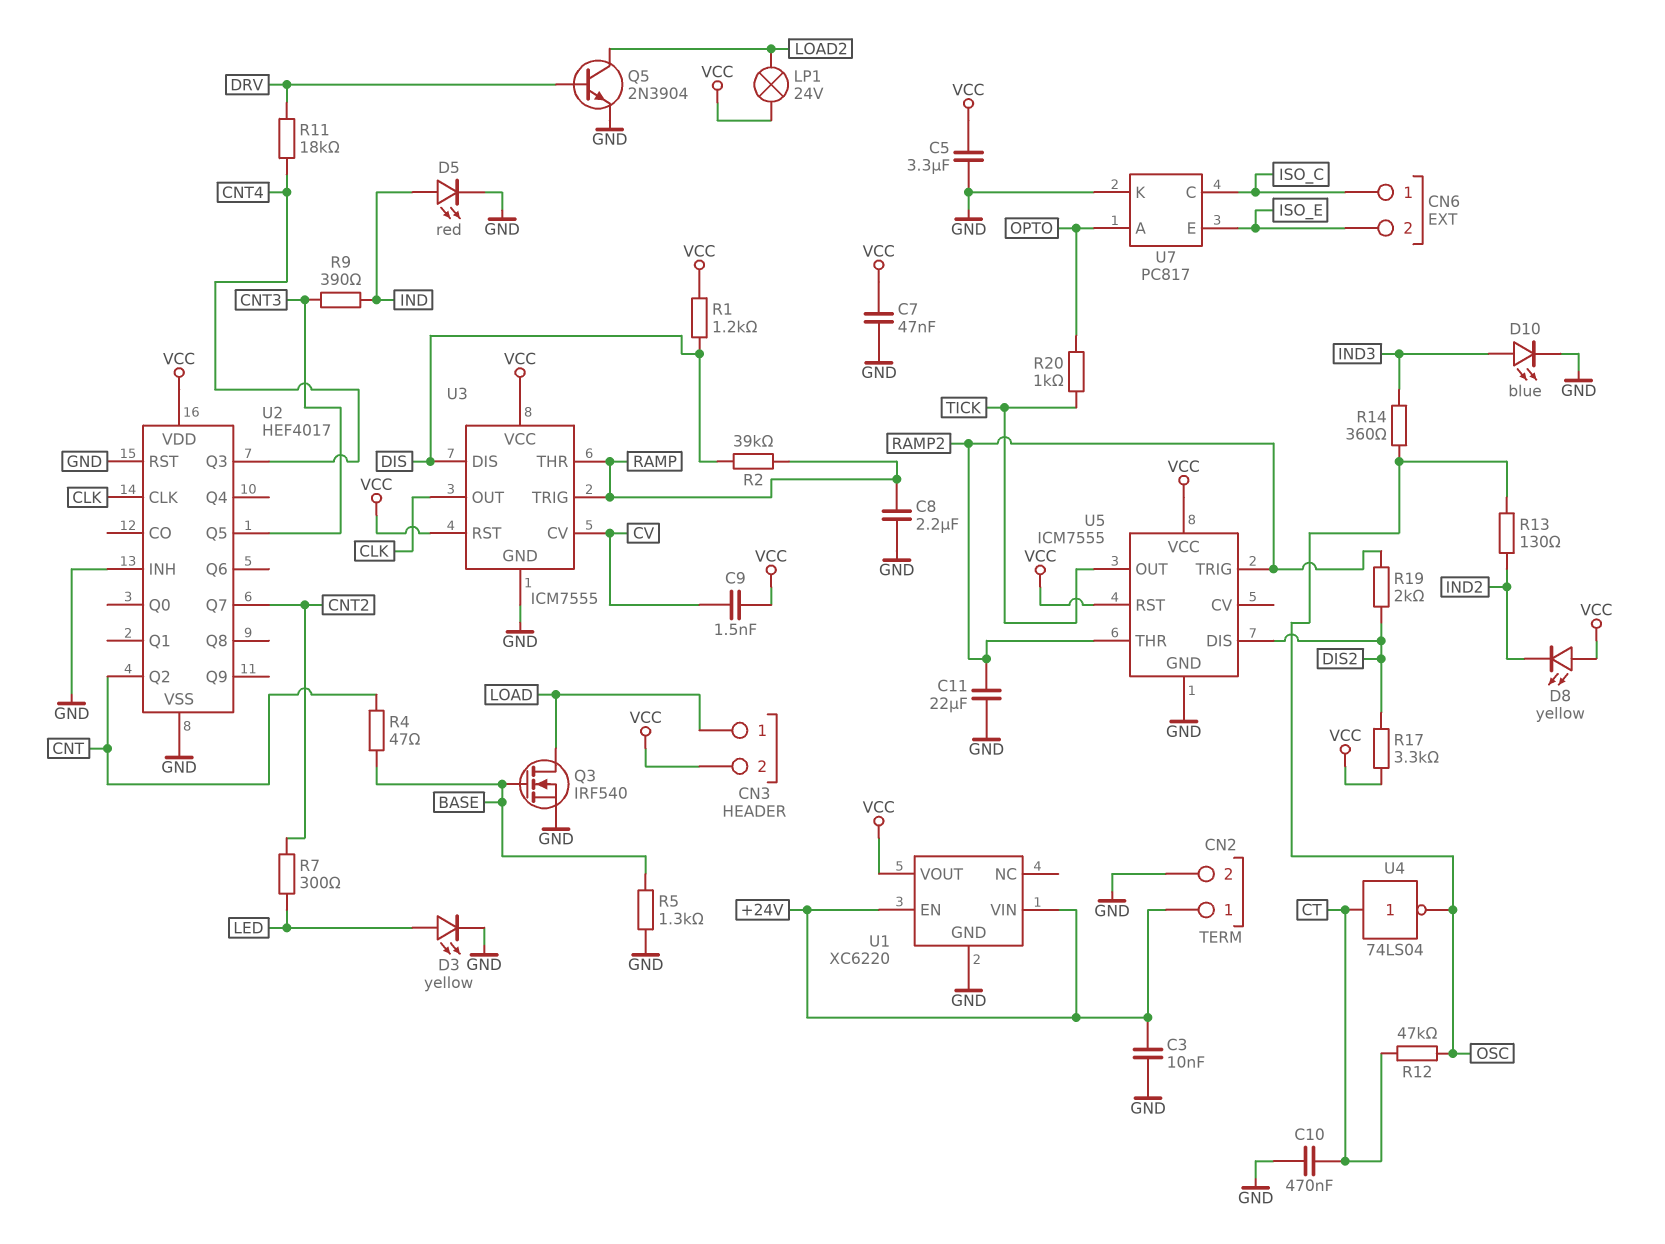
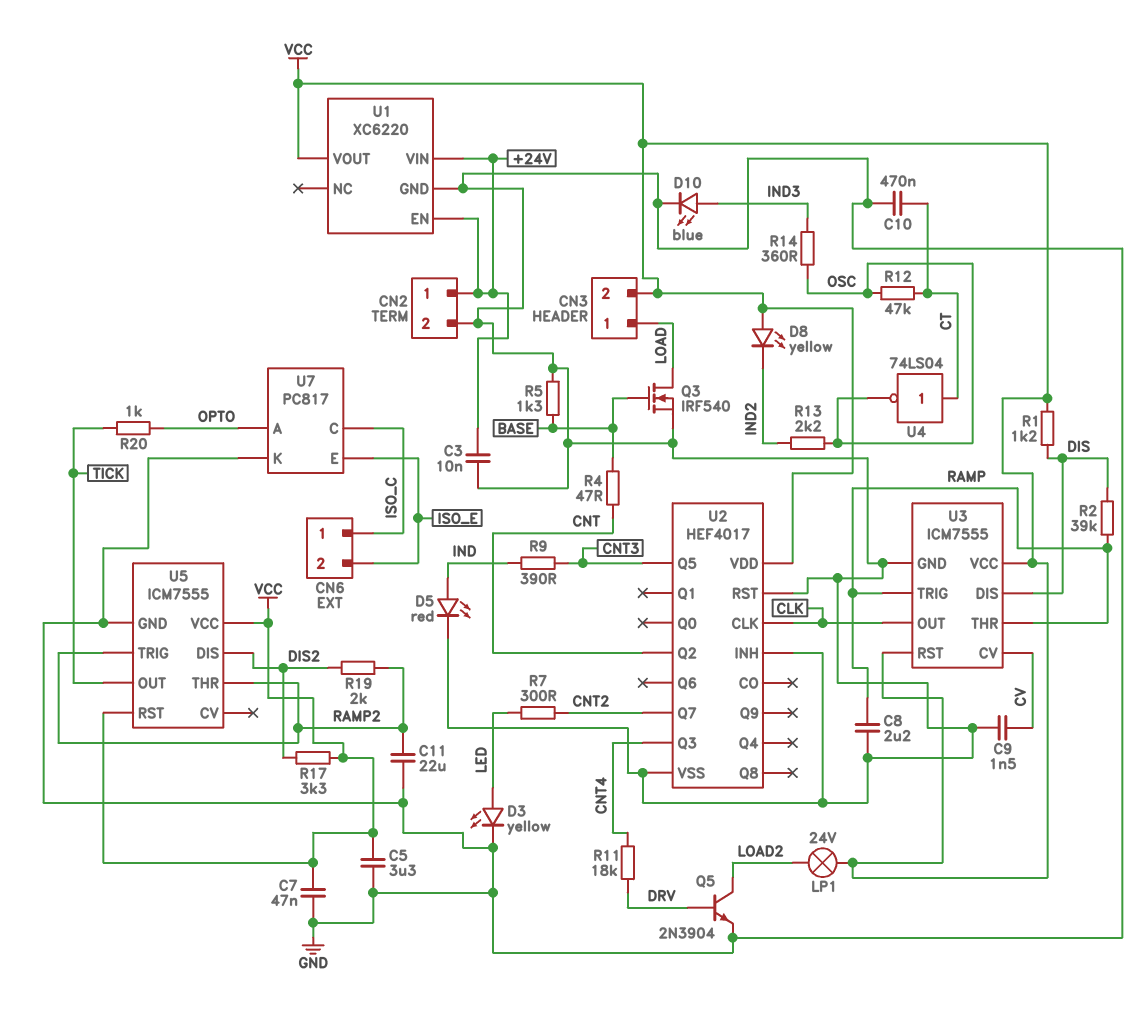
C9: 1.5nF (CV, VCC) -> 1.5nF (CV, GND)
R13: 130 (IND2, OSC) -> 2.2k (IND2, OSC)

